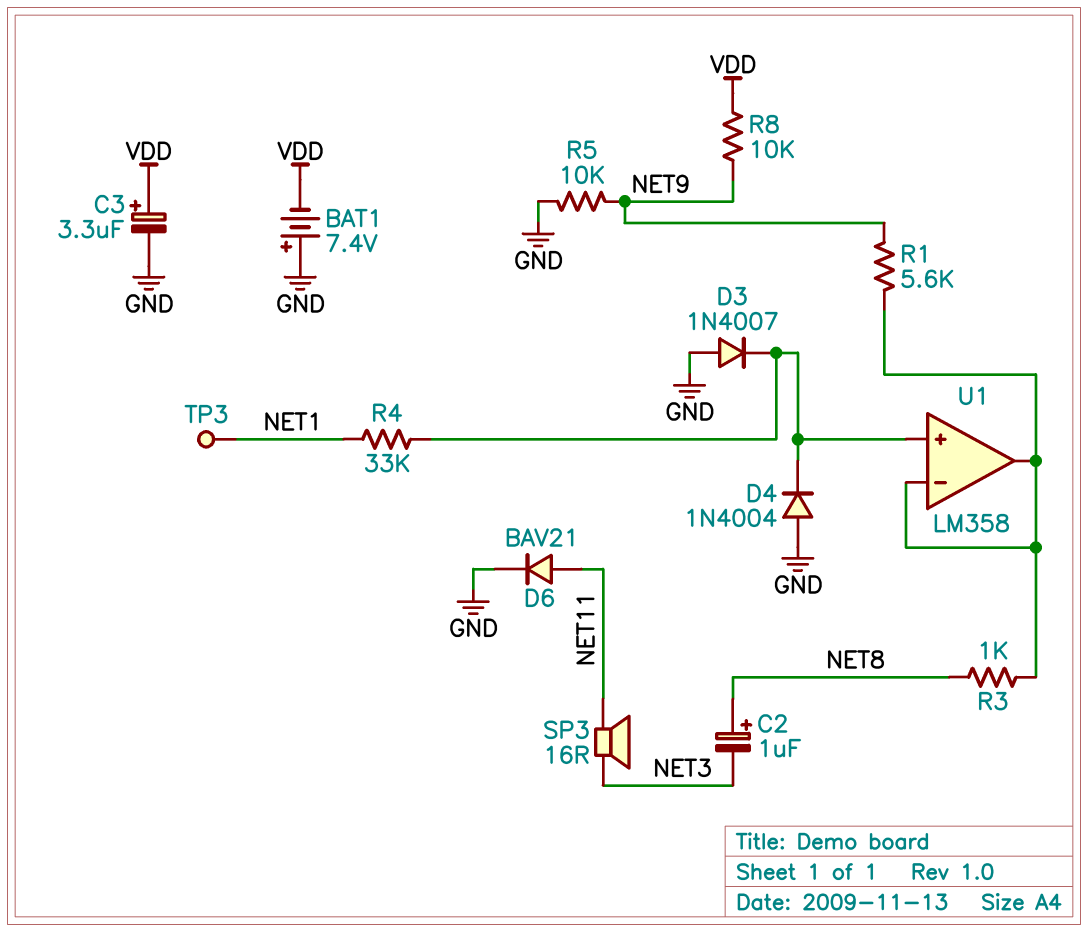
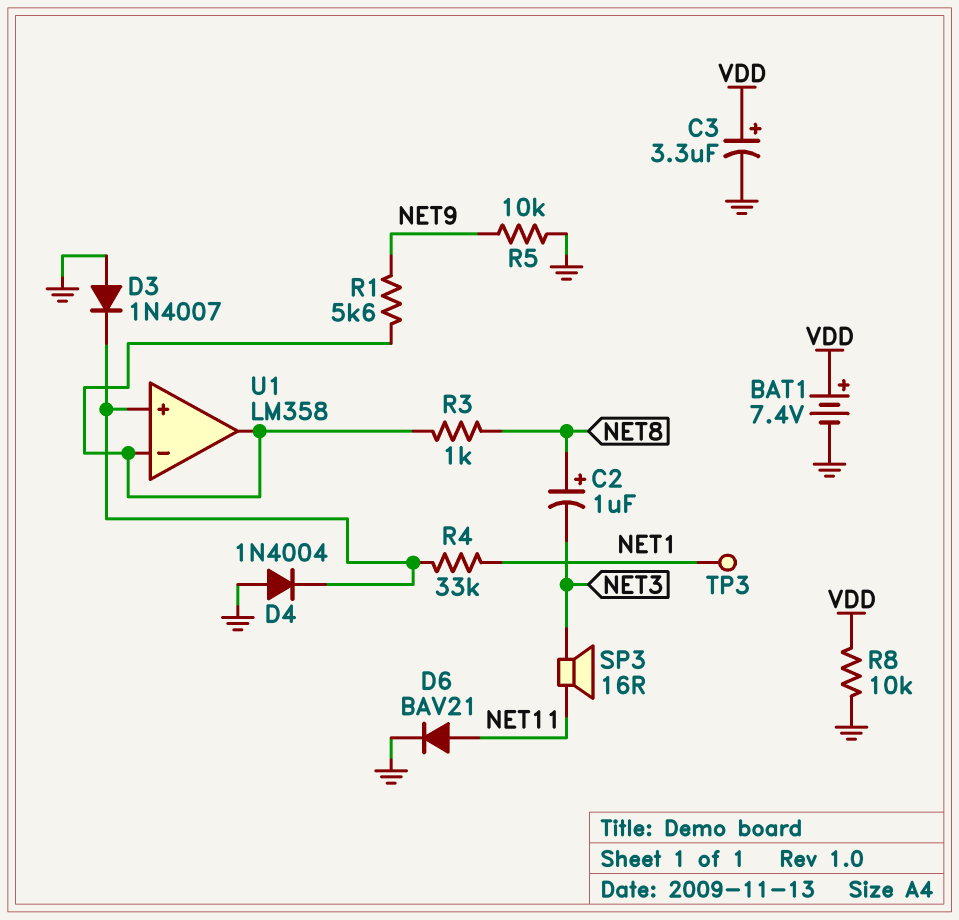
BAT1: 7.4V (plus GND, minus VDD) -> 7.4V (plus VDD, minus GND)
R8: 10k (NET9, VDD) -> 10k (GND, VDD)

